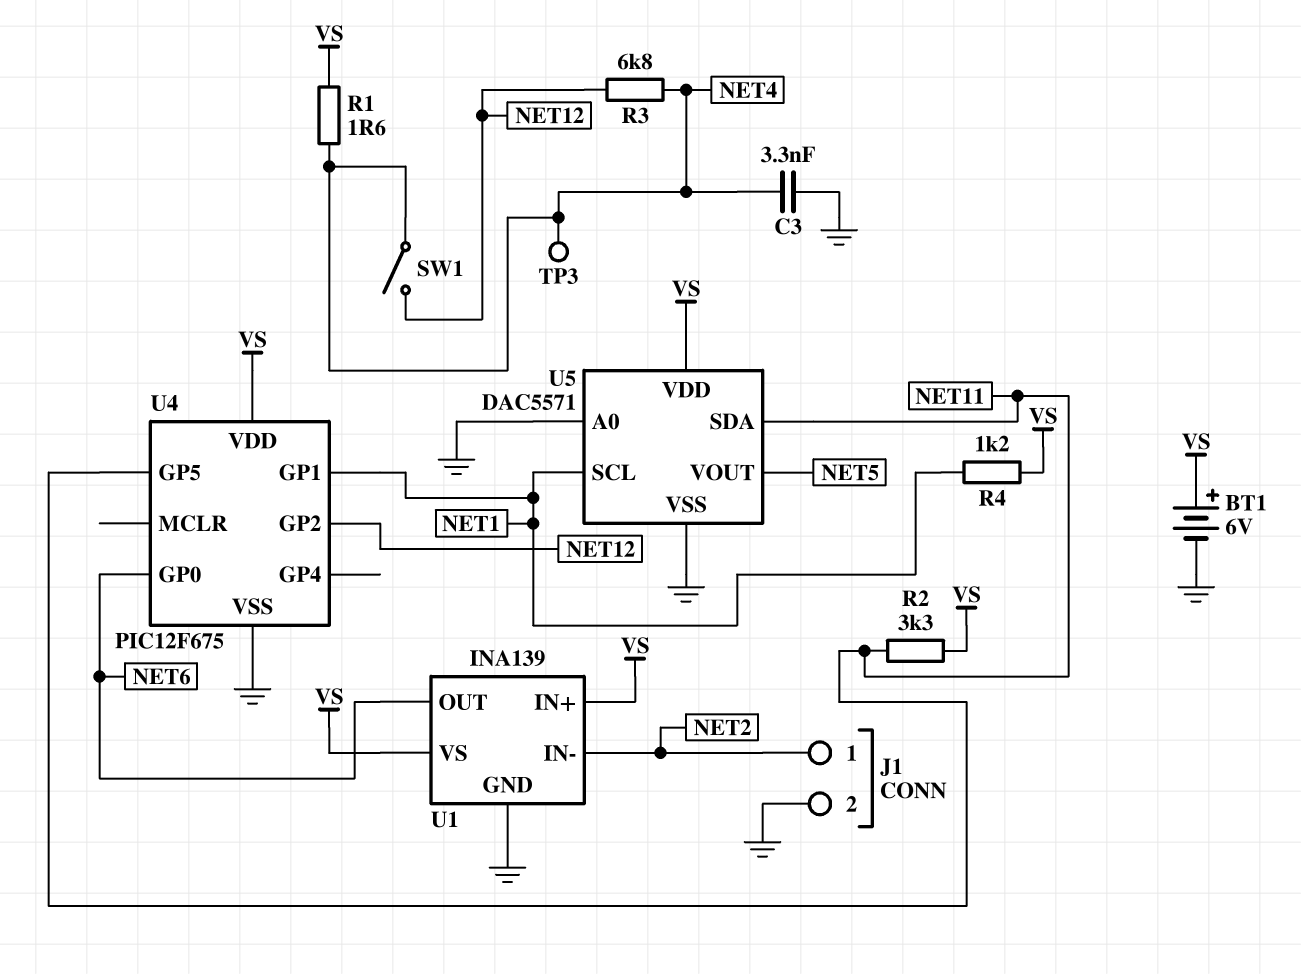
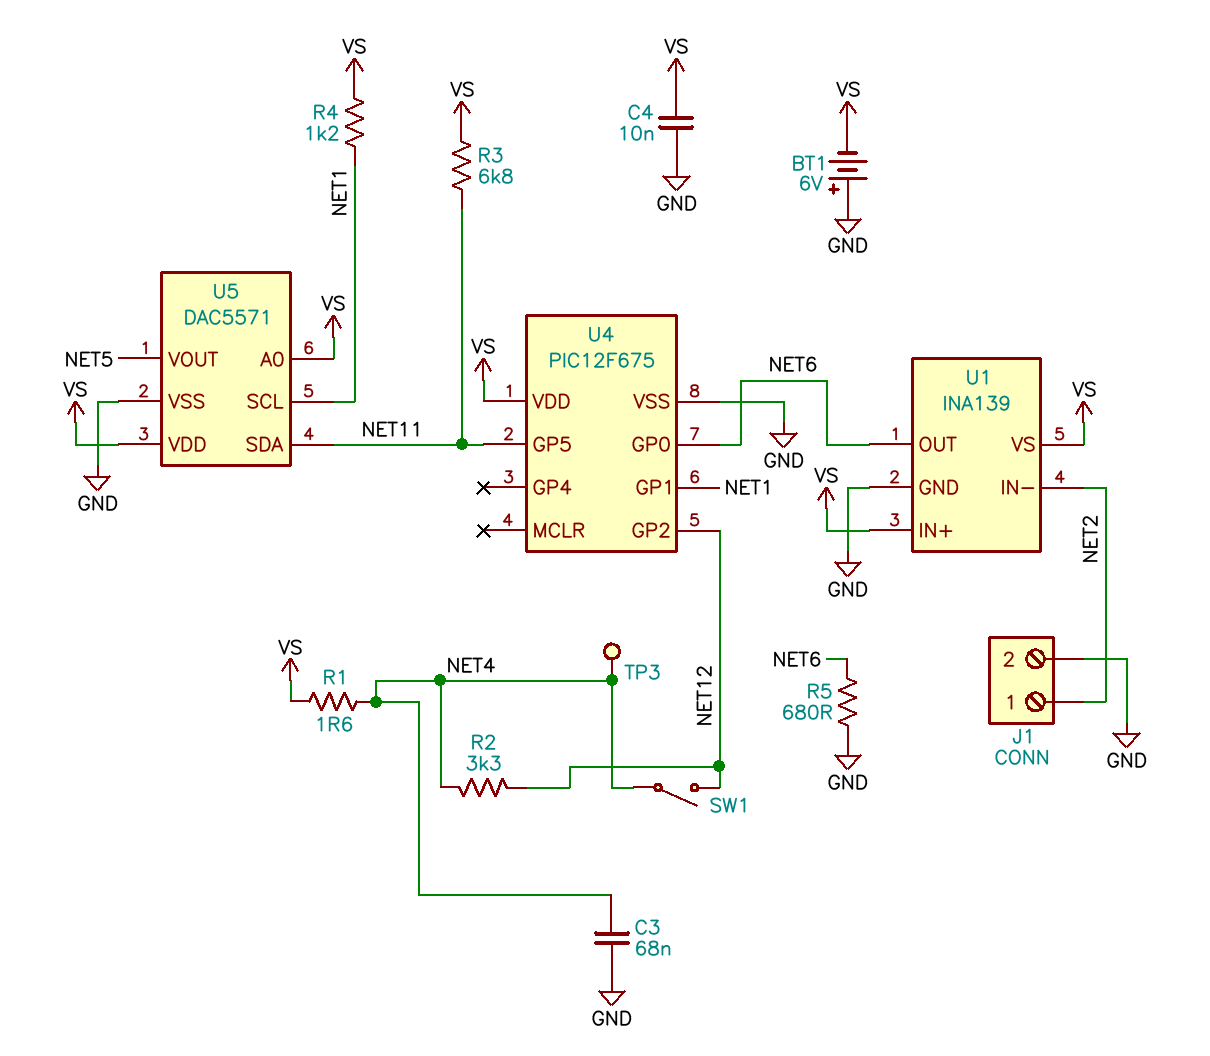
BT1: 6V (plus VS, minus GND) -> 6V (plus GND, minus VS)
C3: 3.3nF (GND, NET4) -> 68nF (GND, NET4)
C4: none -> 10nF (GND, VS)
R2: 3.3k (NET11, VS) -> 3.3k (NET4, NET12)
R3: 6.8k (NET4, NET12) -> 6.8k (NET11, VS)
R5: none -> 680 (GND, NET6)
U5 pin A0: GND -> VS

